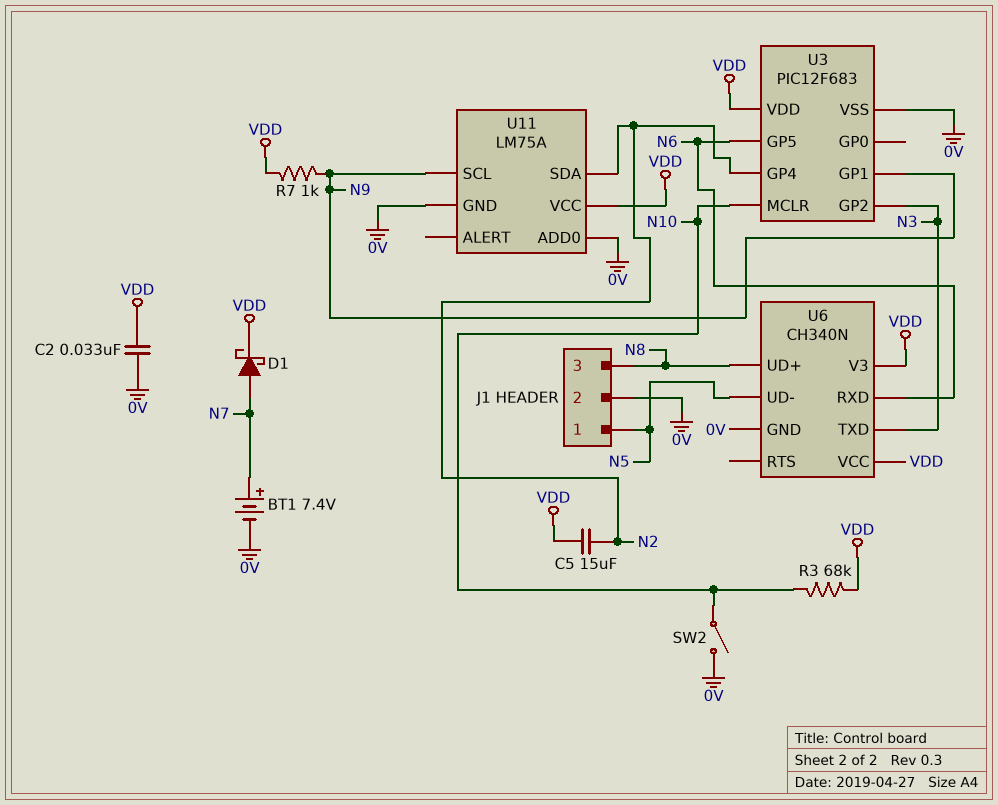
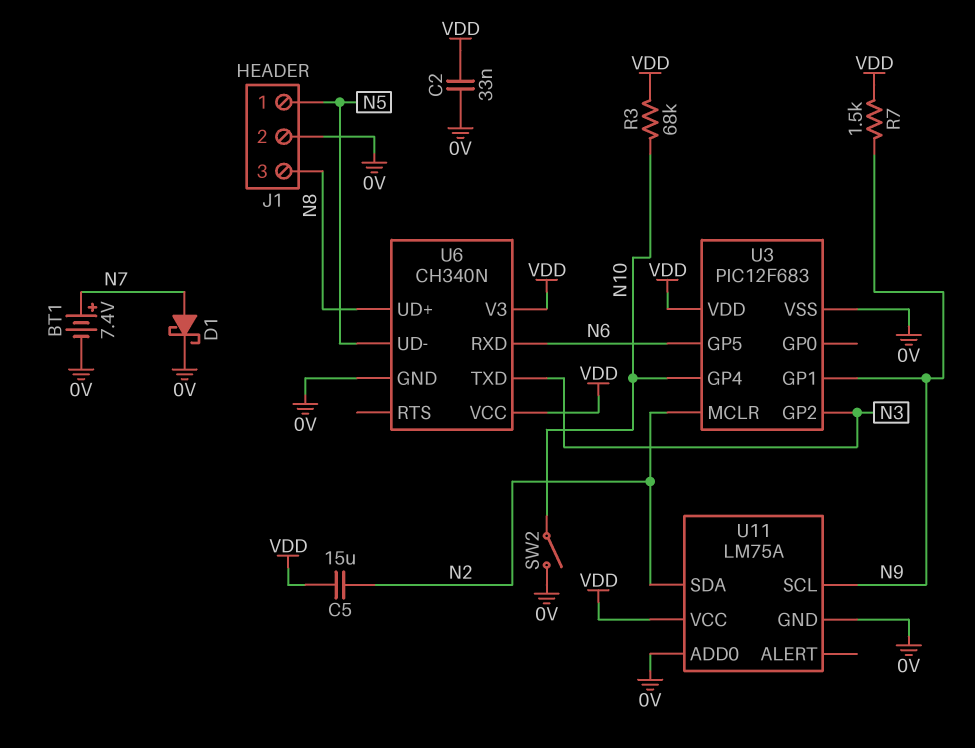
D1: schottky (A N7, K VDD) -> schottky (A N7, K 0V)
R7: 1k (N9, VDD) -> 1.5k (N9, VDD)
U3 pin GP4: N2 -> N10
U3 pin MCLR: N10 -> N2

